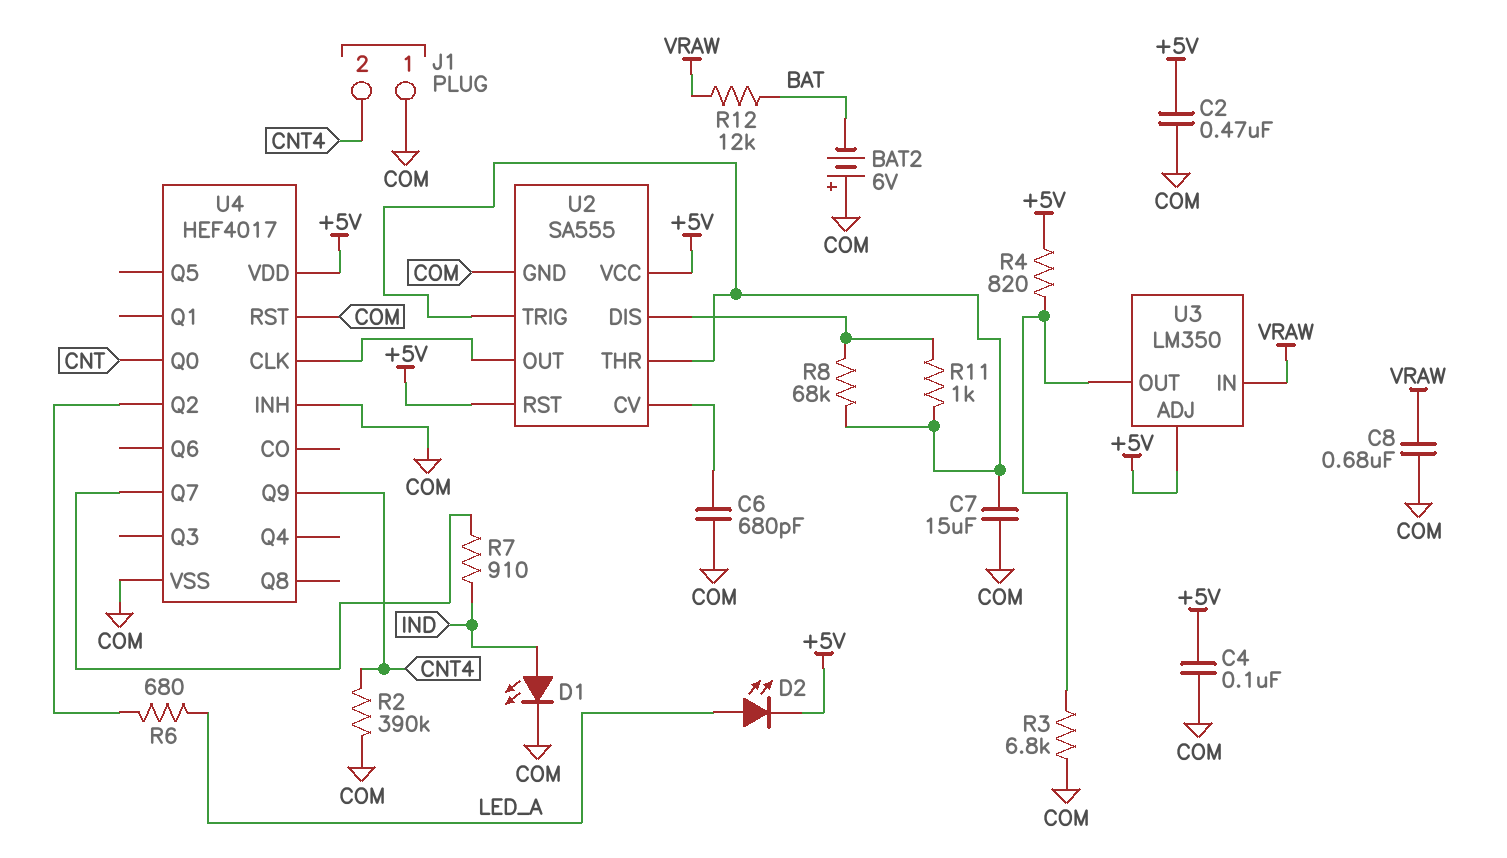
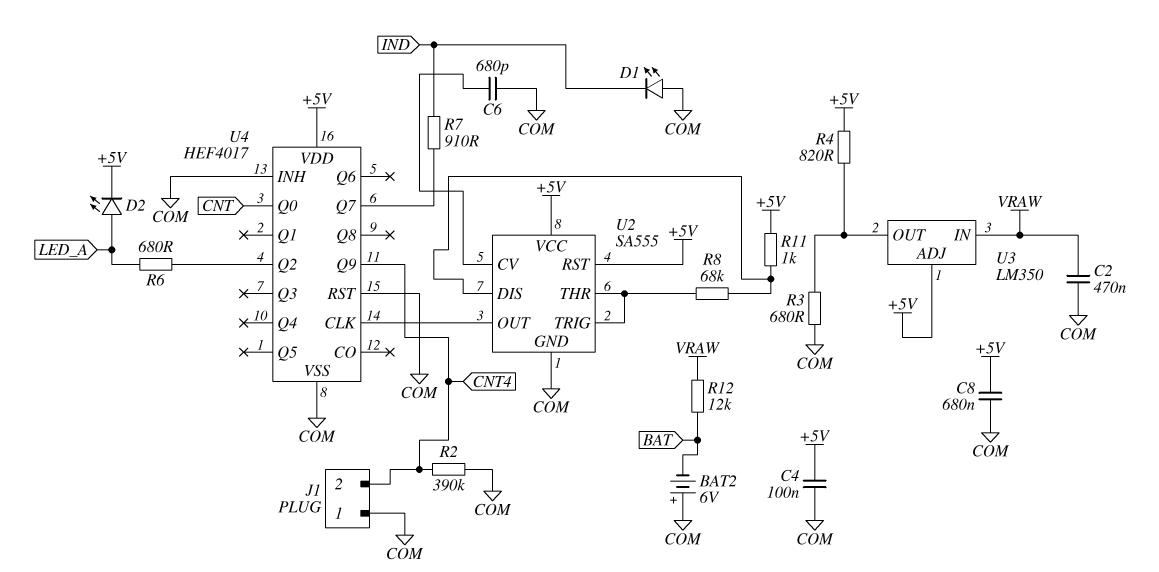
C2: 470nF (+5V, COM) -> 470nF (COM, VRAW)
C7: 15uF (COM, U2/THR) -> none
C8: 680nF (COM, VRAW) -> 680nF (+5V, COM)
D1: LED (A IND, K COM) -> LED (A COM, K IND)
R3: 6.8k (COM, U3/OUT) -> 680 (COM, U3/OUT)
R11: 1k (U2/DIS, U2/THR) -> 1k (+5V, U2/DIS)

